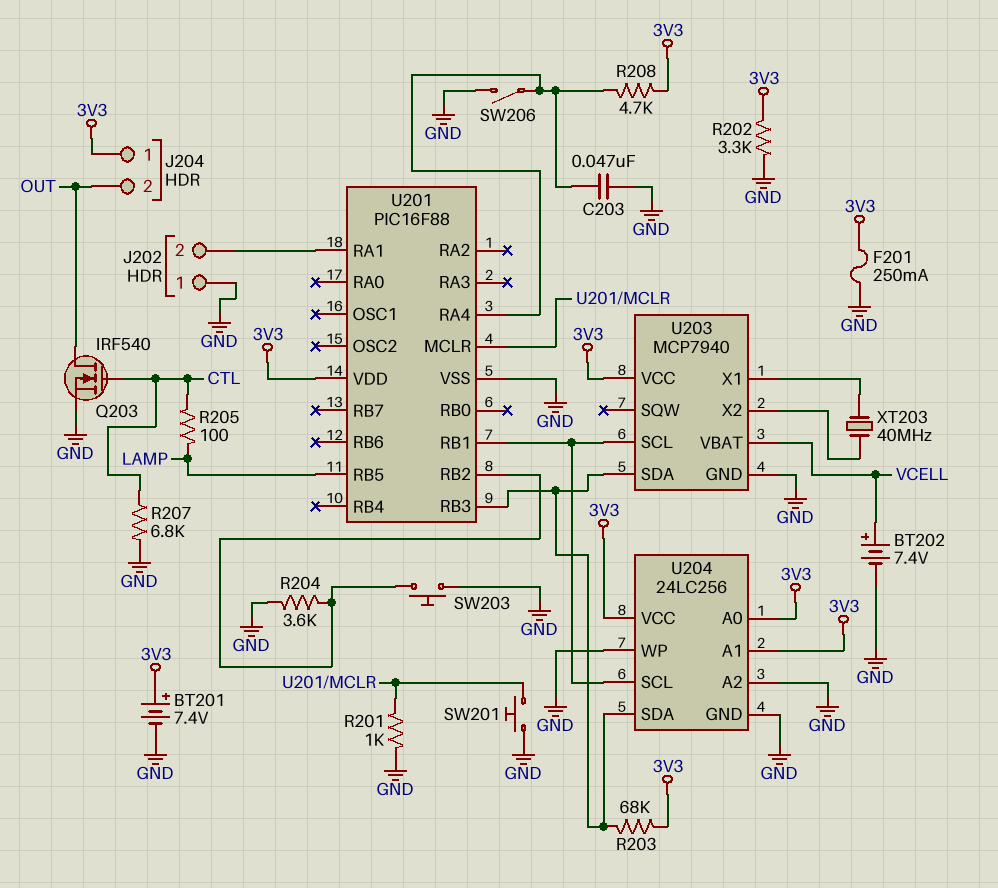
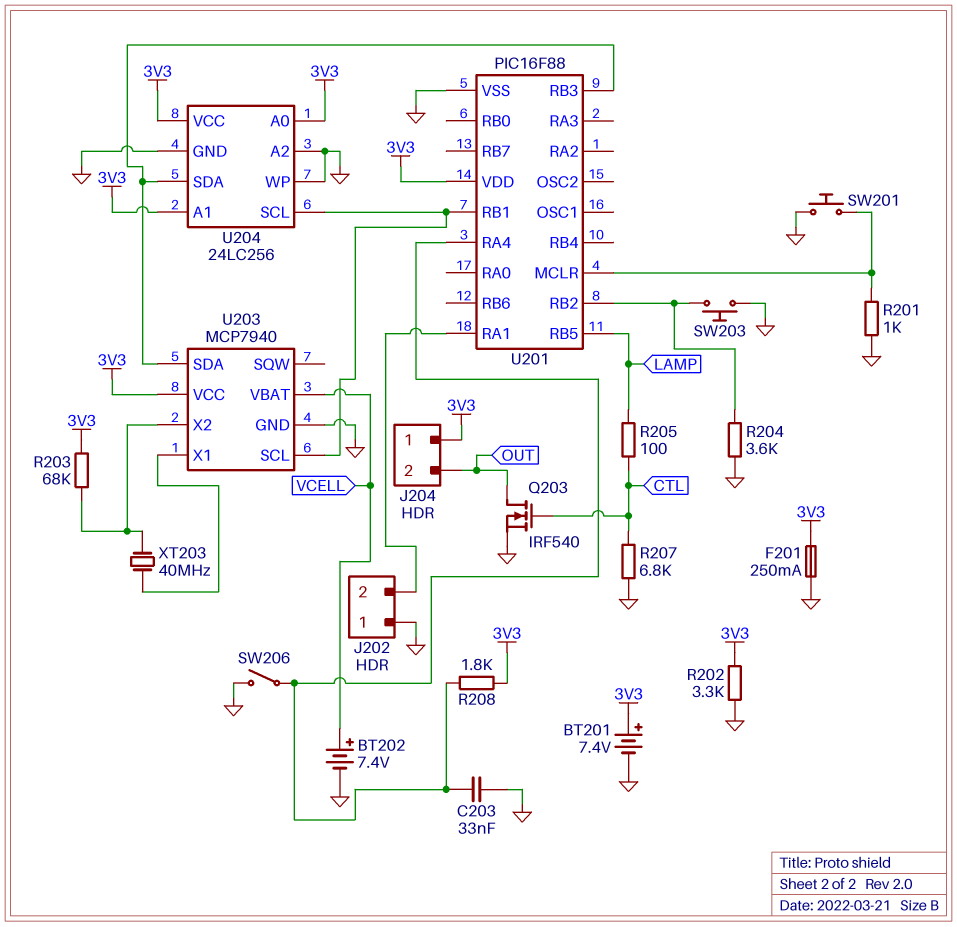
C203: 47nF (GND, U201/RA4) -> 33nF (GND, U201/RA4)
R203: 68k (3V3, U201/RB3) -> 68k (3V3, U203/X2)
R208: 4.7k (3V3, U201/RA4) -> 1.8k (3V3, U201/RA4)

